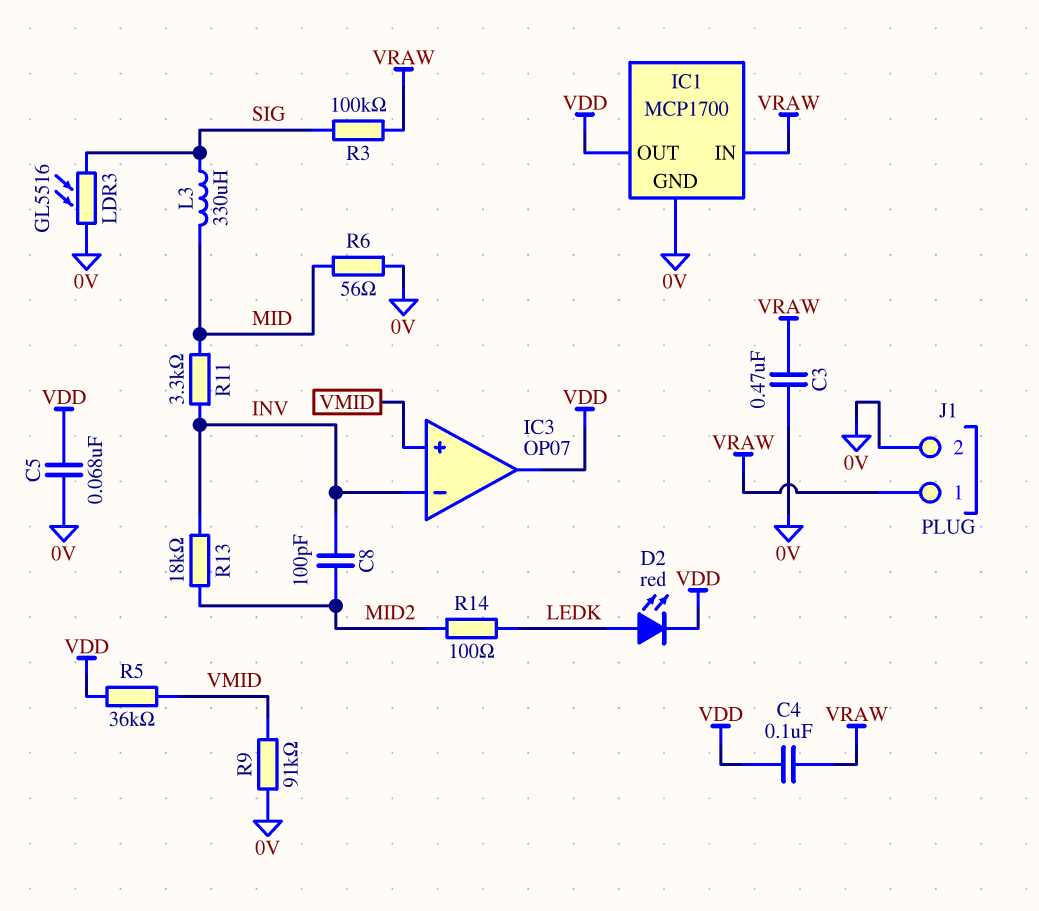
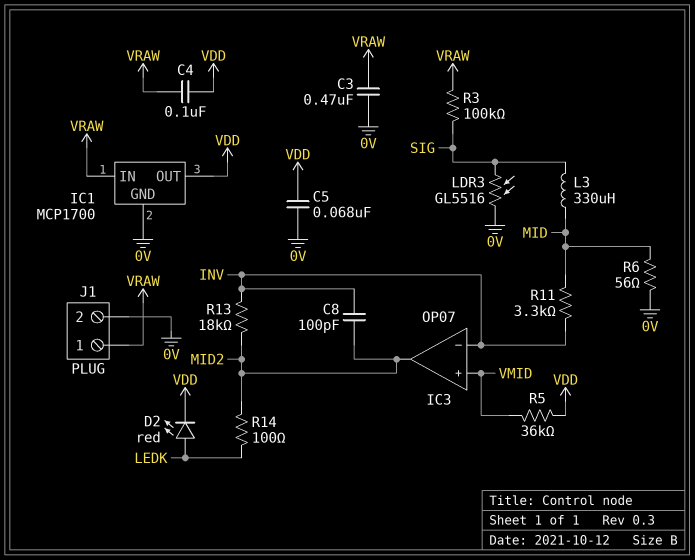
IC3 pin out: VDD -> MID2
R9: 91k (0V, VMID) -> none

